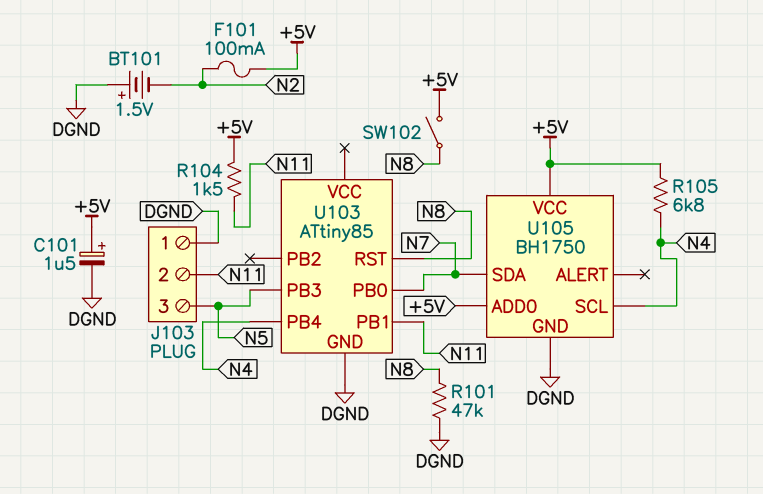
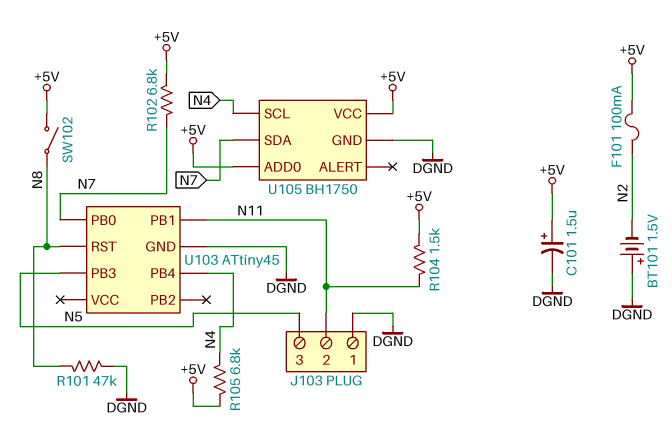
R102: none -> 6.8k (+5V, N7)
U103: ATtiny85 -> ATtiny45

